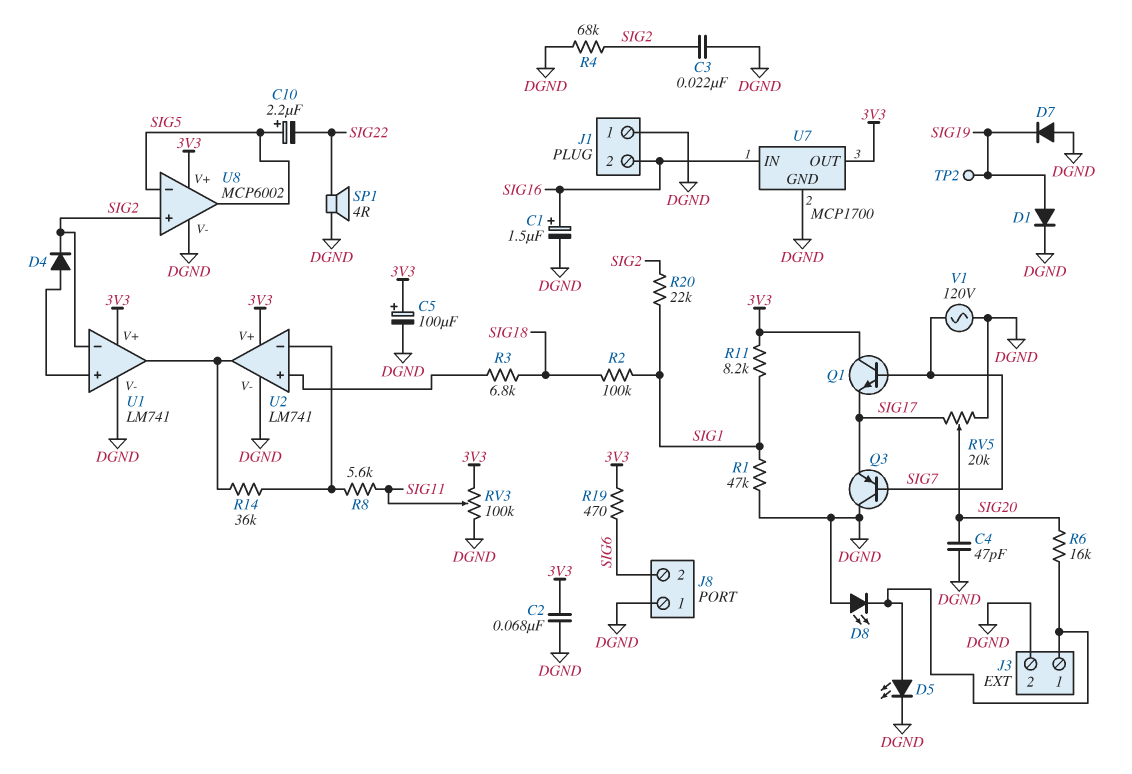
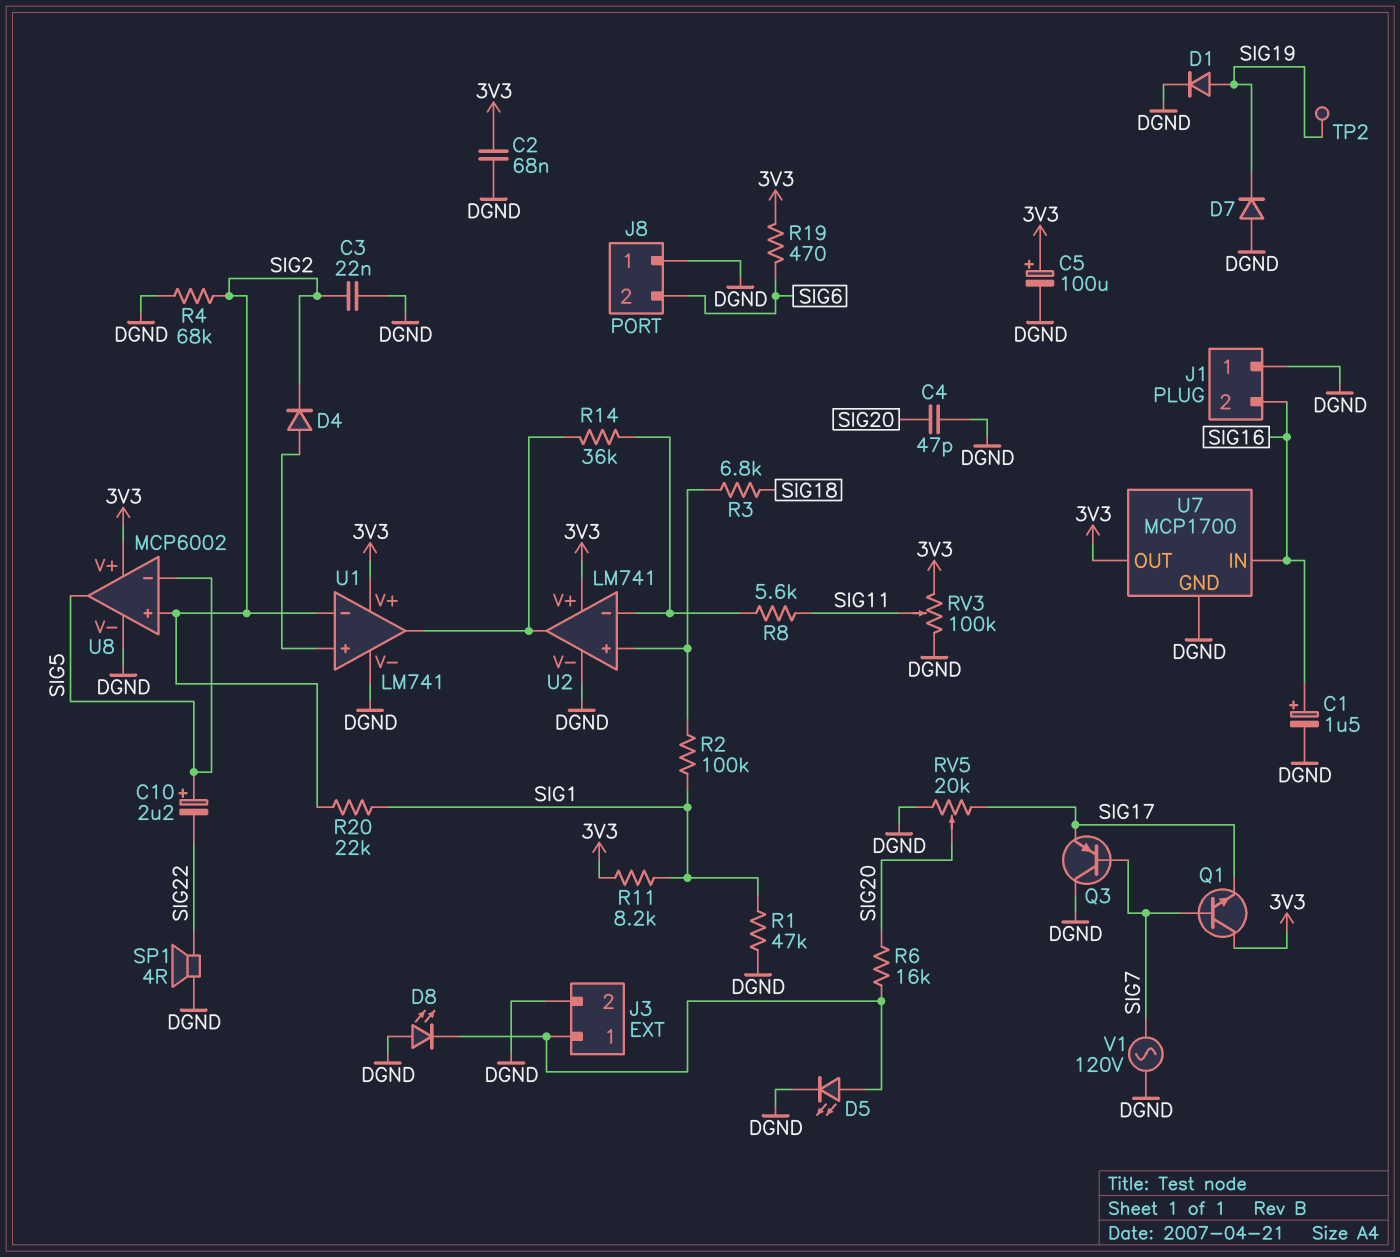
R2: 100k (SIG1, SIG18) -> 100k (SIG1, U2/in+)

